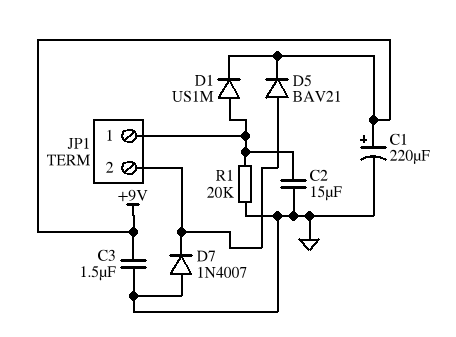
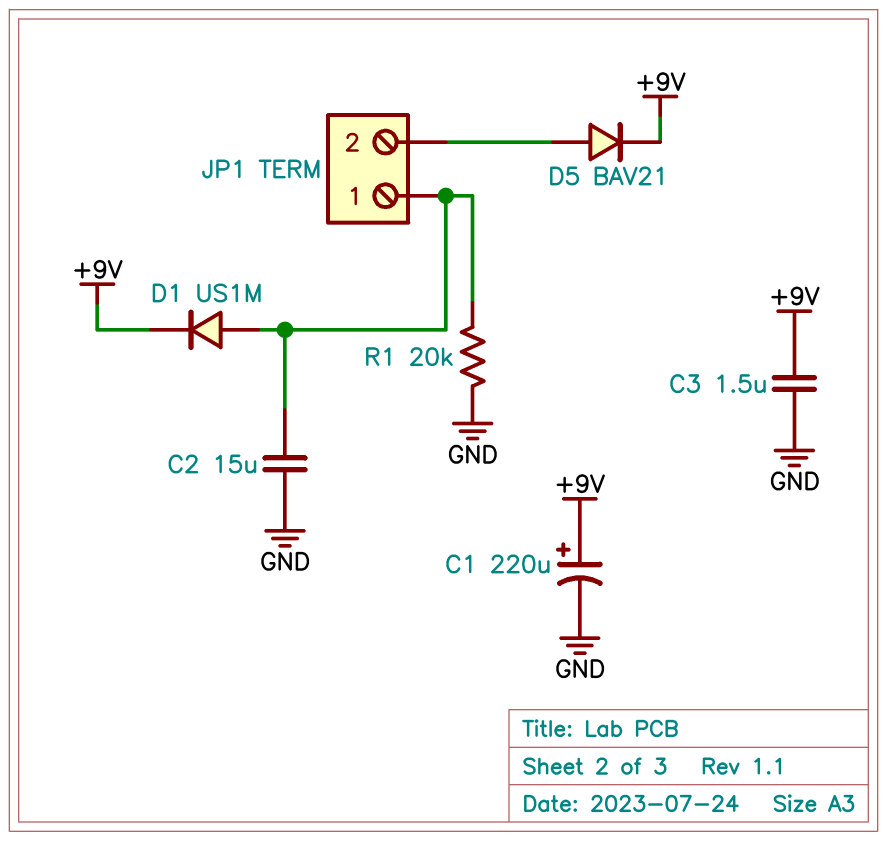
D7: diode 1N4007 (A GND, K JP1/2) -> none

